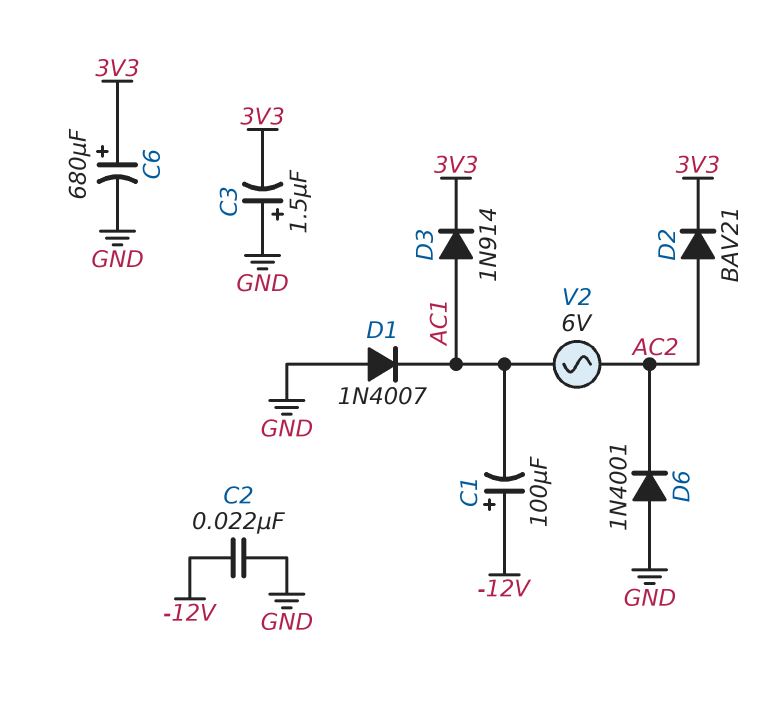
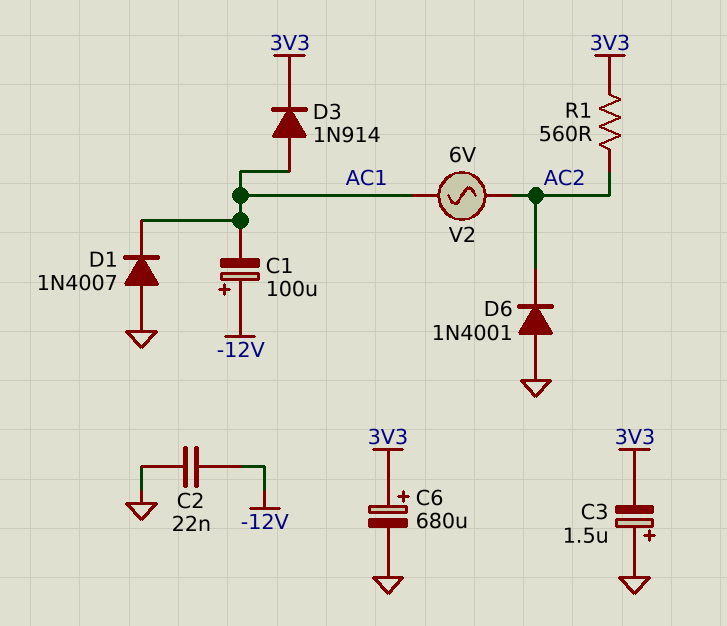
D2: diode BAV21 (A AC2, K 3V3) -> none
R1: none -> 560 (3V3, AC2)

